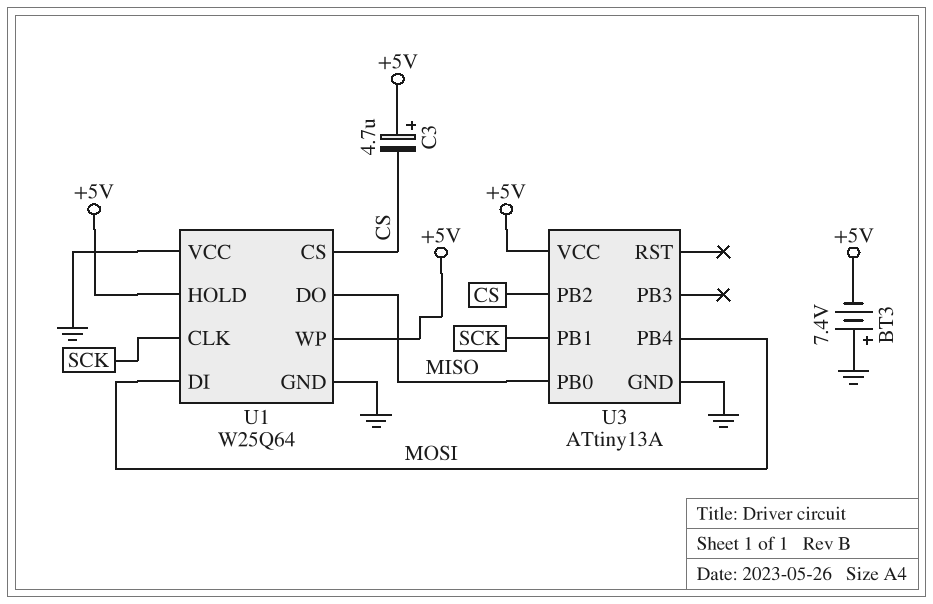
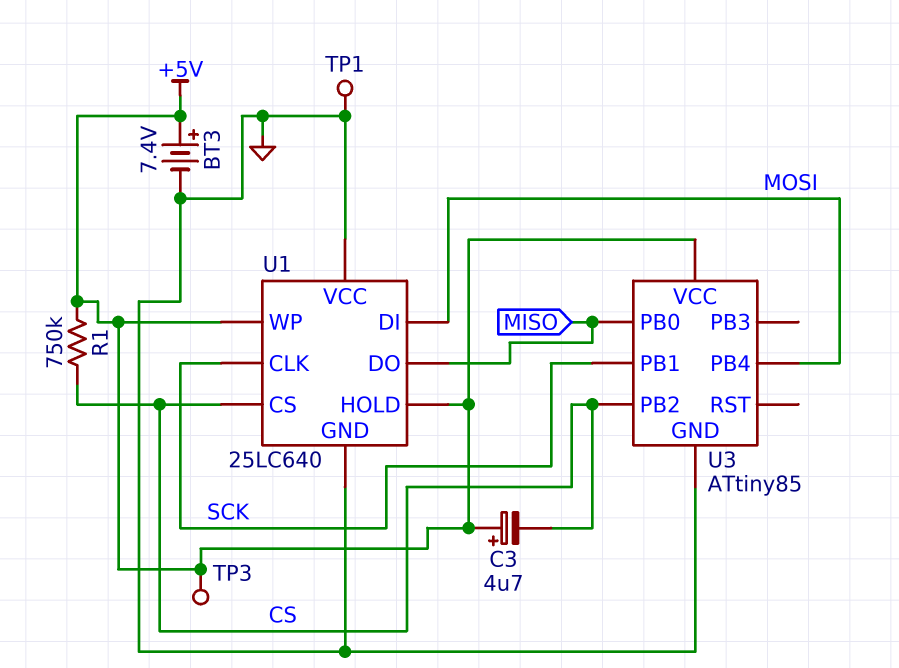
BT3: 7.4V (plus GND, minus +5V) -> 7.4V (plus +5V, minus GND)
R1: none -> 750k (+5V, CS)
TP1: none -> test point (GND)
TP3: none -> test point (+5V)
U1: W25Q64 -> 25LC640
U3: ATtiny13A -> ATtiny85

